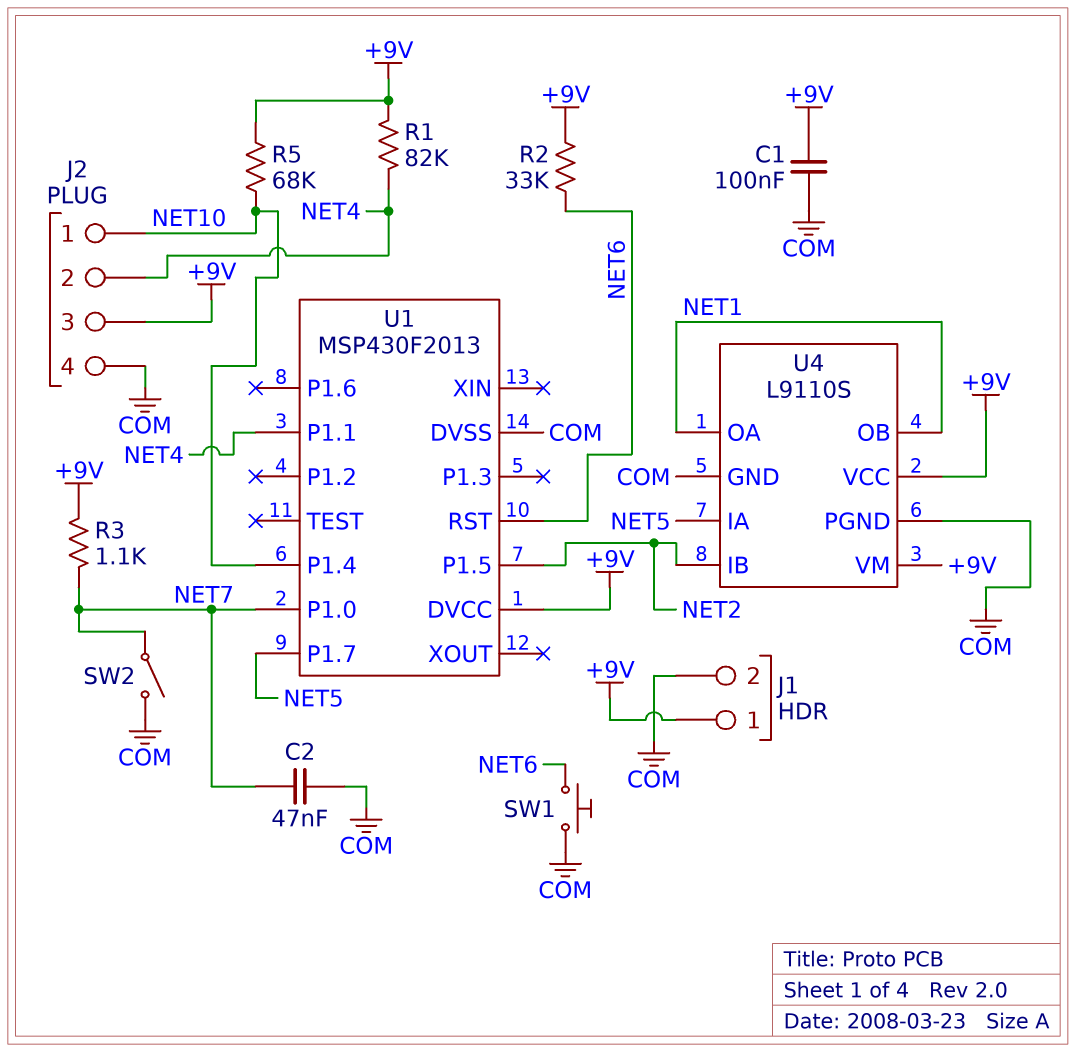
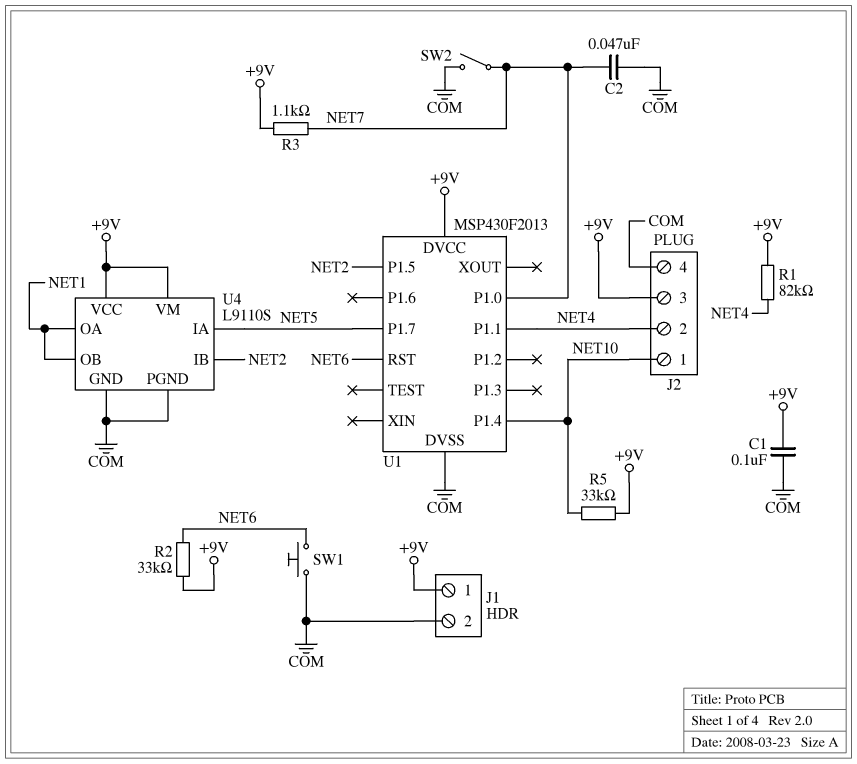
R5: 68k (+9V, NET10) -> 33k (+9V, NET10)

